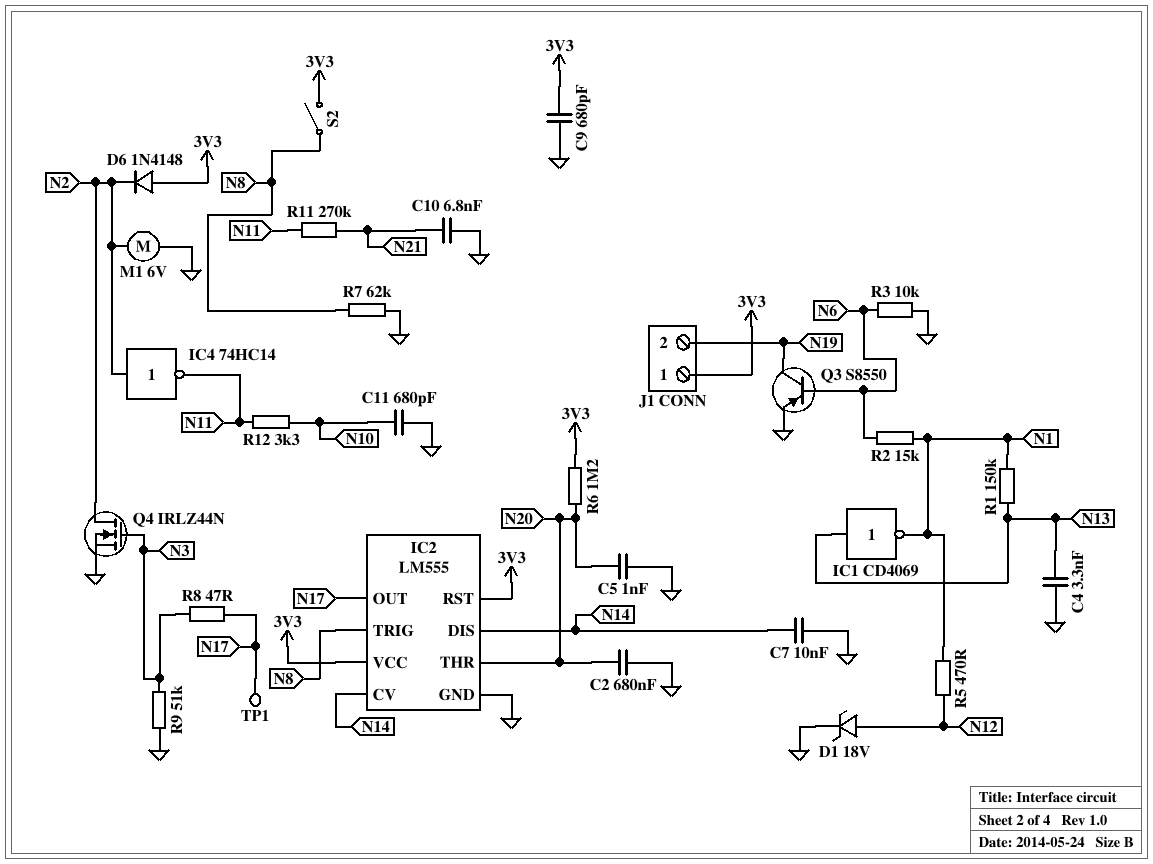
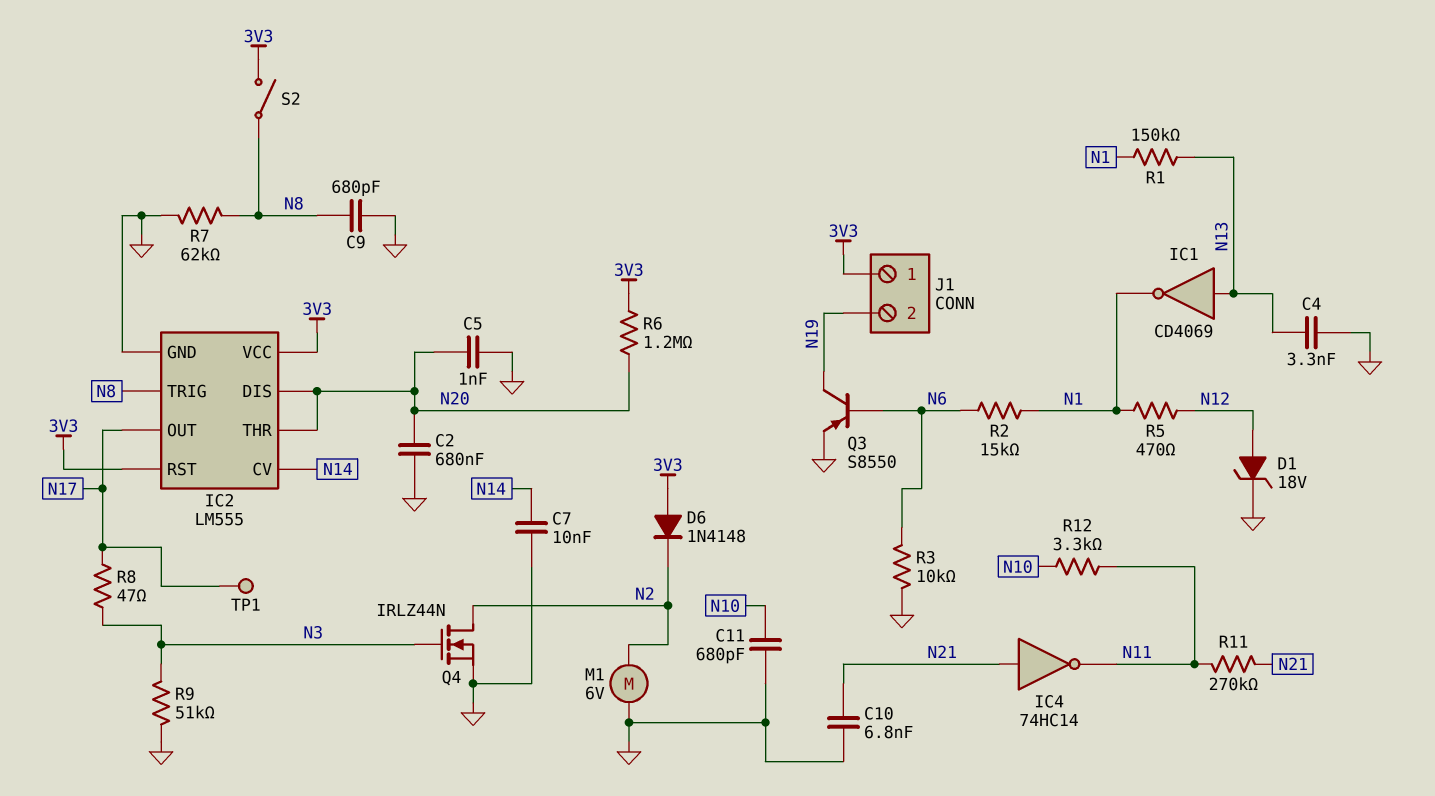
C9: 680pF (3V3, GND) -> 680pF (GND, N8)
IC2 pin DIS: N14 -> N20
IC4: NOT 74HC14 (in N2, out N11) -> NOT 74HC14 (in N21, out N11)

